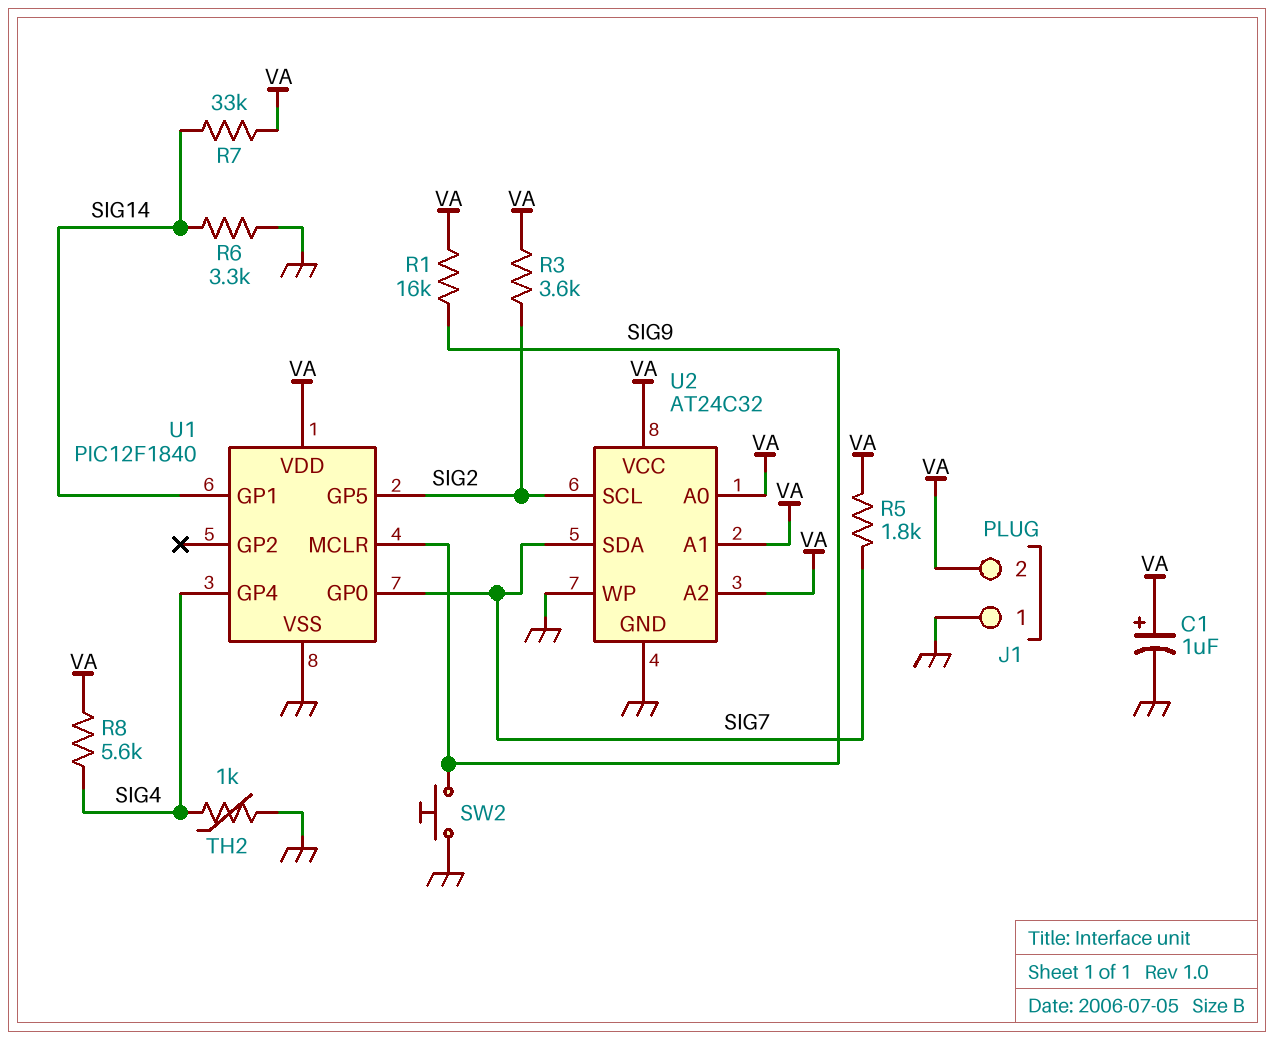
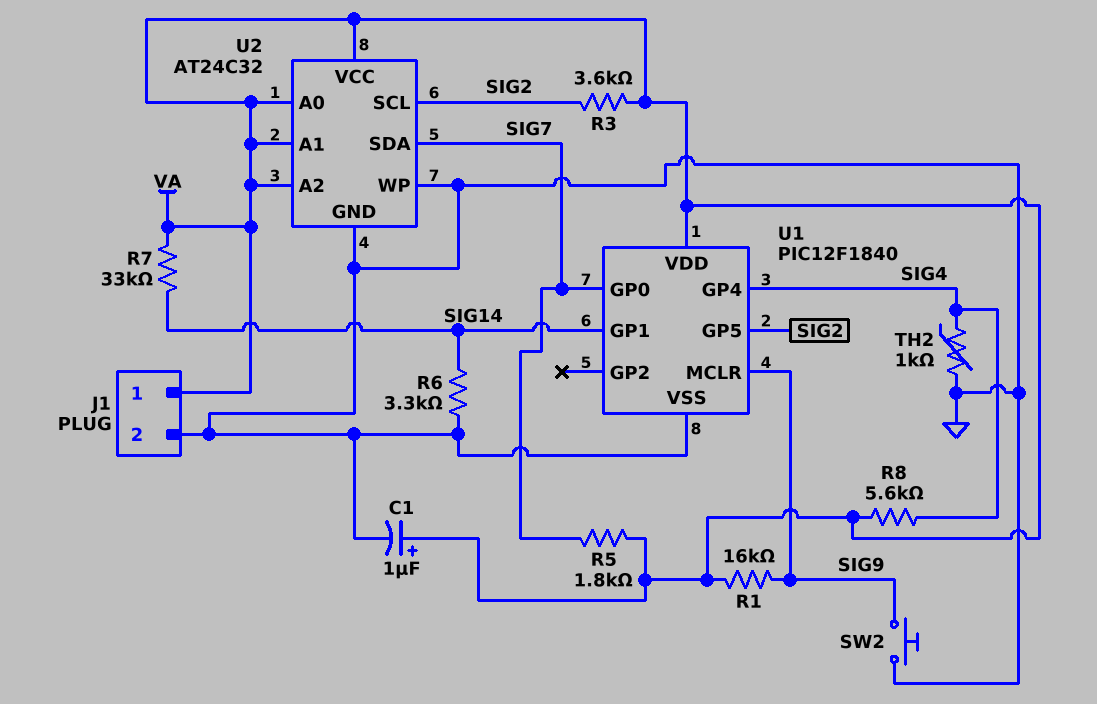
J1 pin 1: GND -> VA
J1 pin 2: VA -> GND

